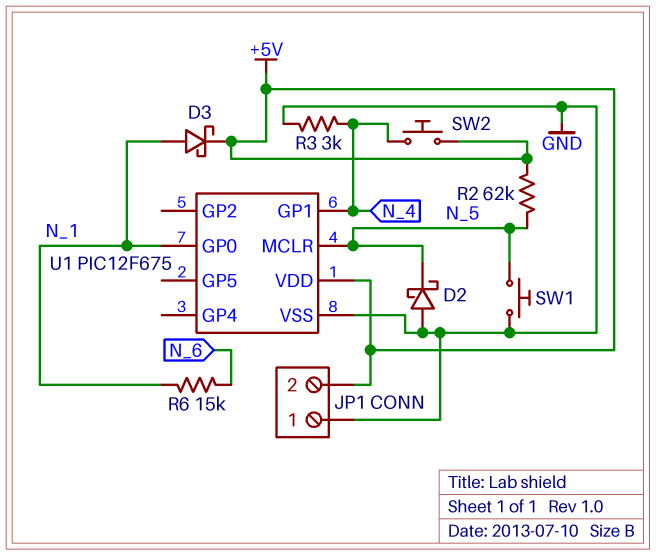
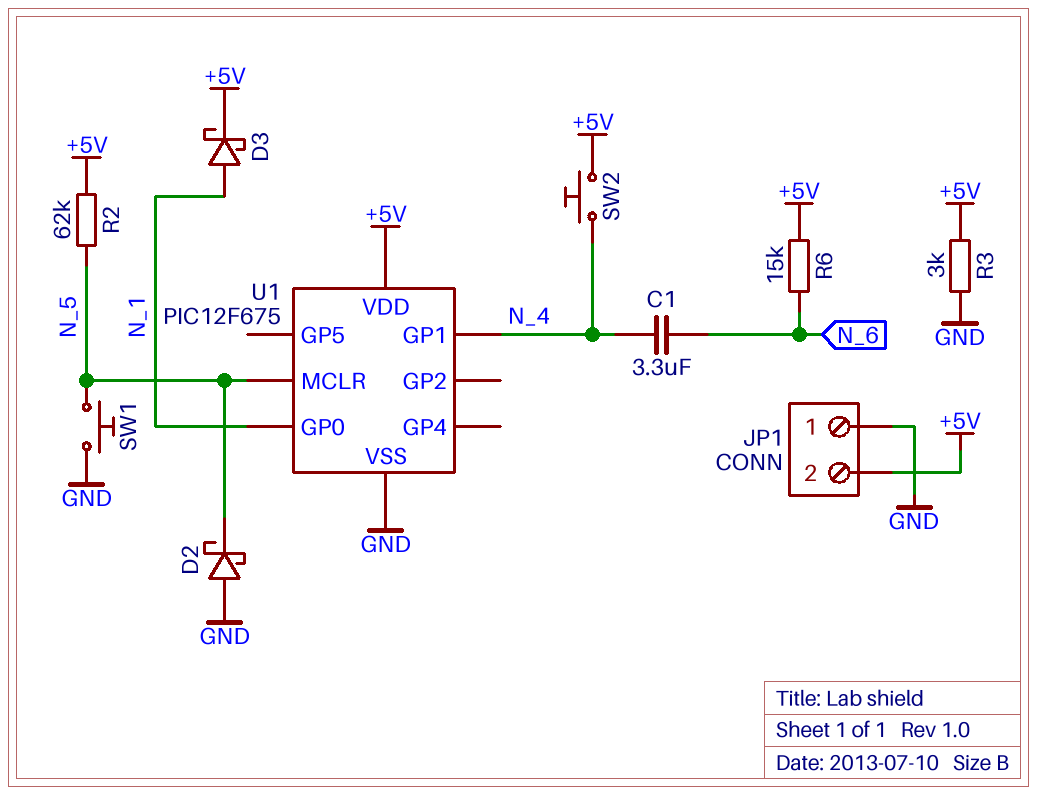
C1: none -> 3.3uF (N_4, N_6)
R3: 3k (GND, N_4) -> 3k (+5V, GND)
R6: 15k (N_1, N_6) -> 15k (+5V, N_6)

